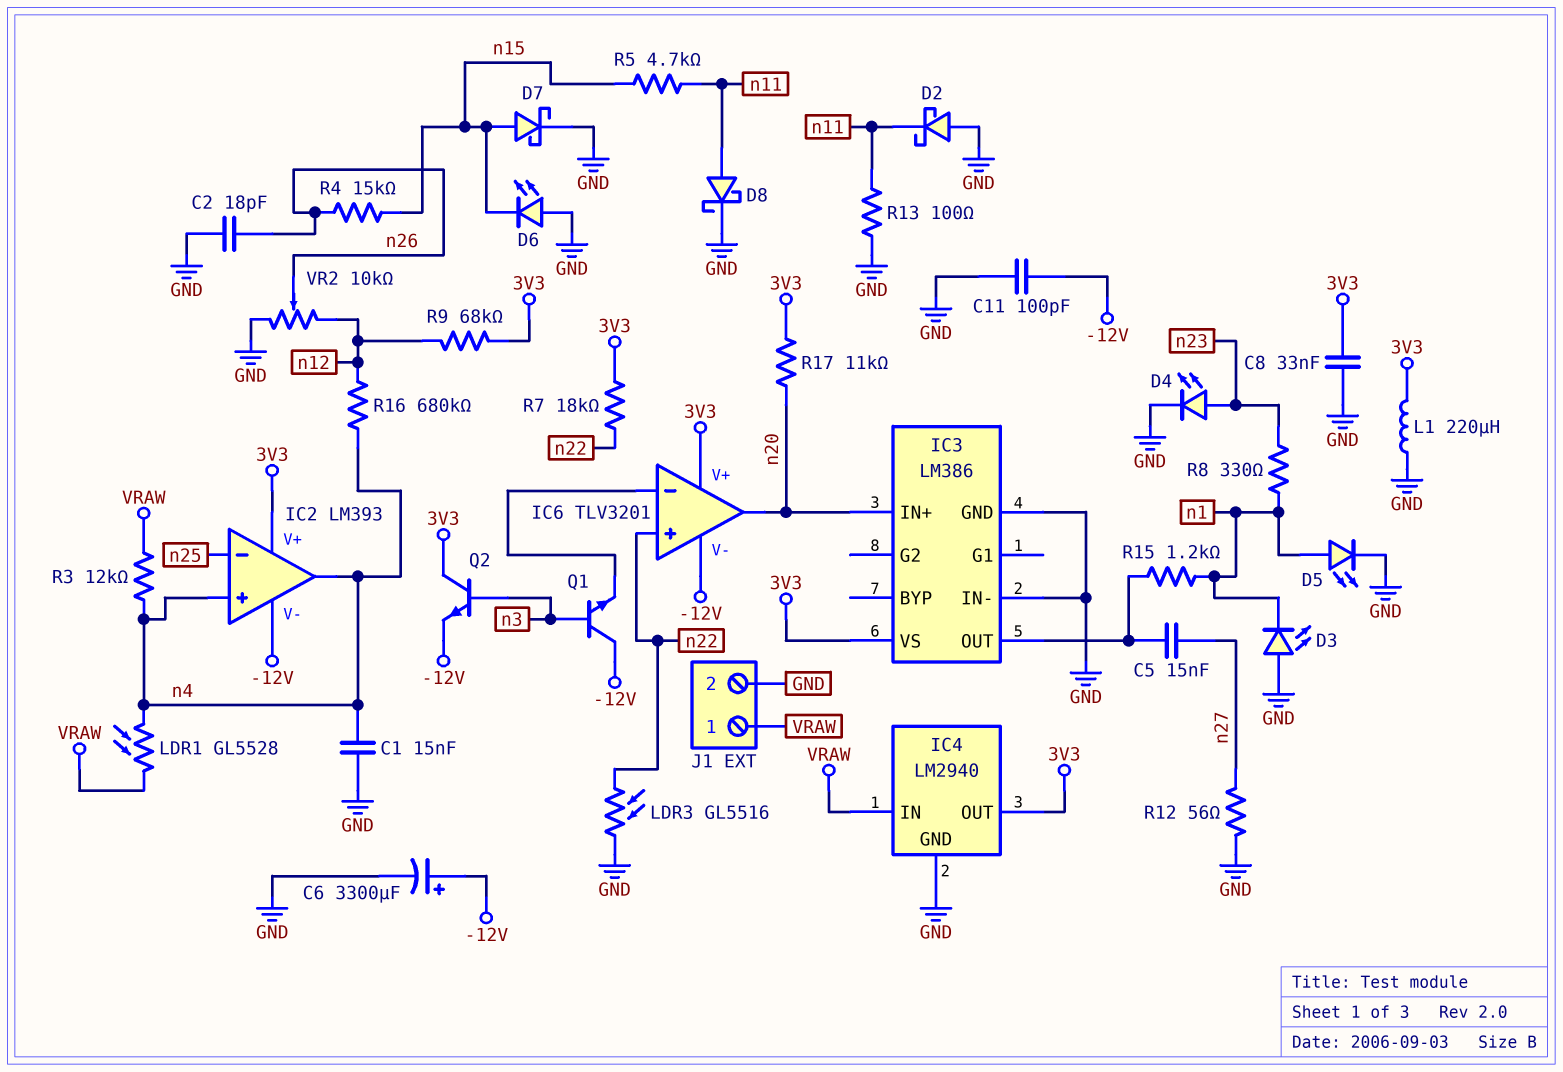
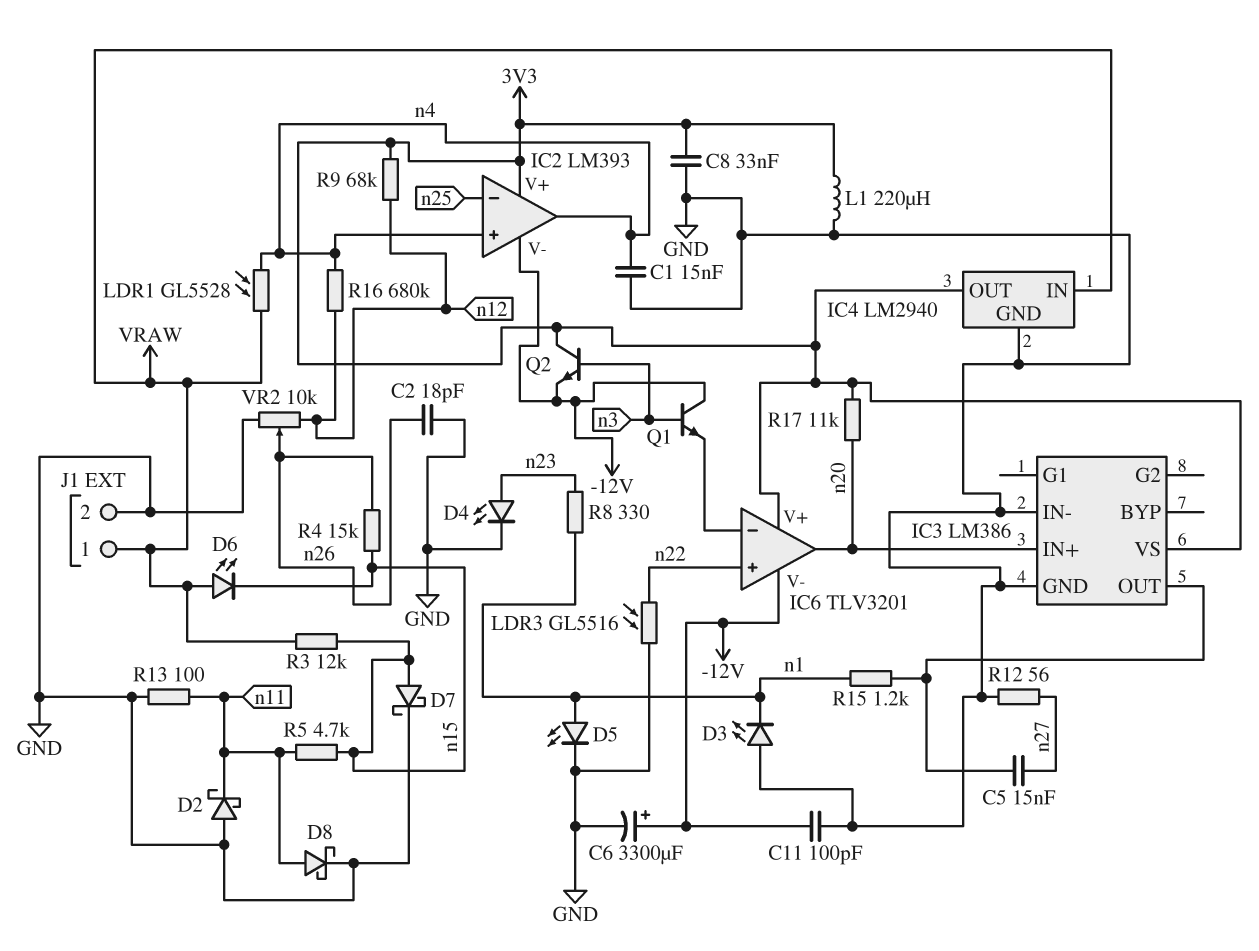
D6: LED (A GND, K n15) -> LED (A VRAW, K n15)
R3: 12k (VRAW, n4) -> 12k (VRAW, n15)
R7: 18k (3V3, n22) -> none

